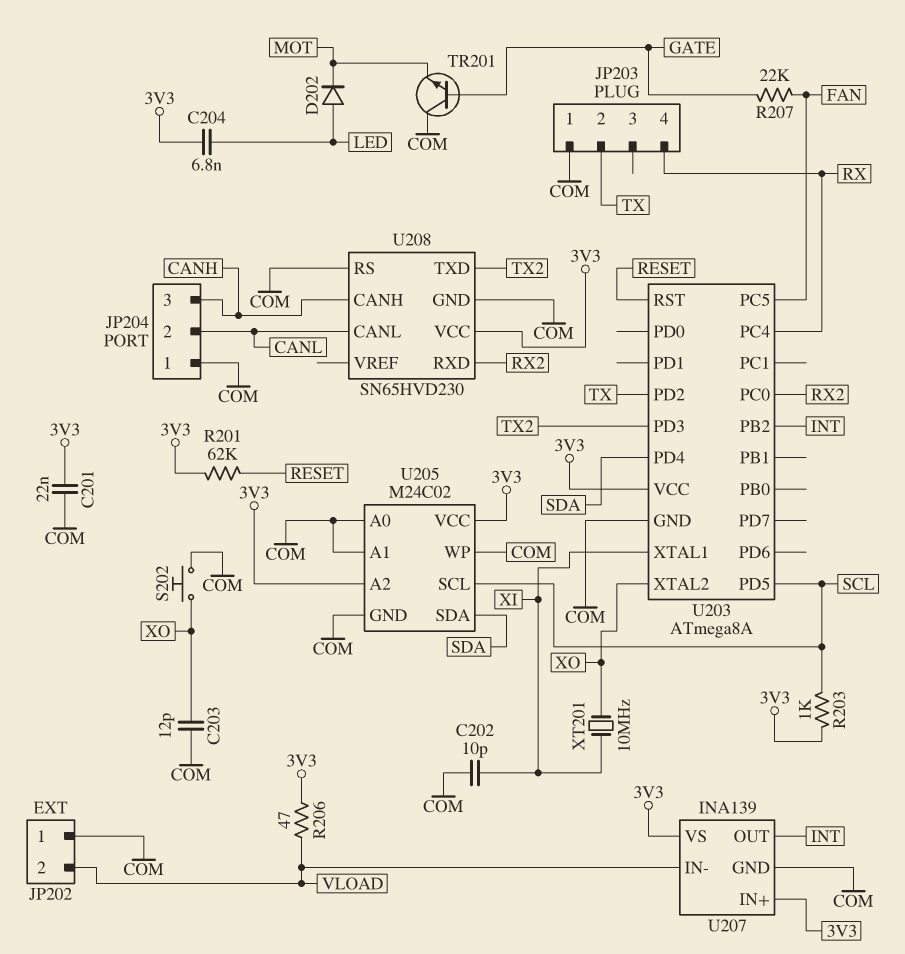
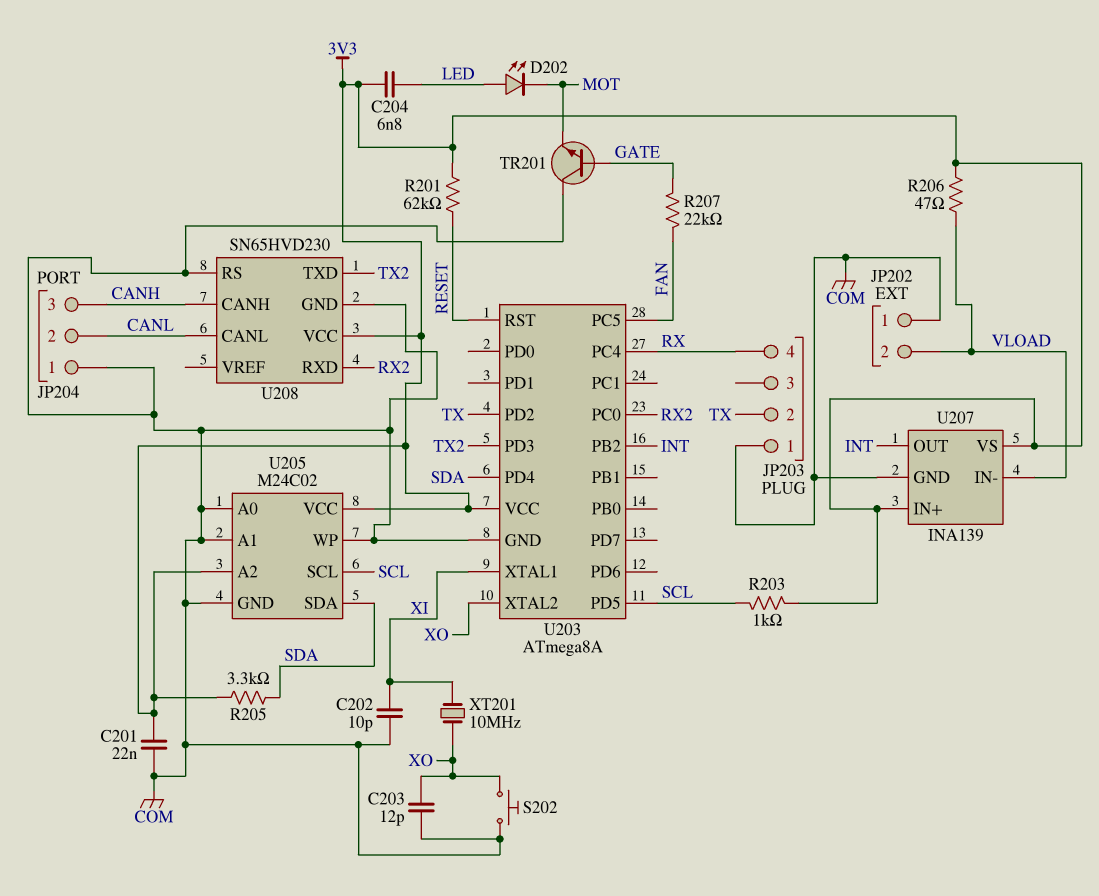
D202: diode (A LED, K MOT) -> LED (A LED, K MOT)
R205: none -> 3.3k (3V3, SDA)

